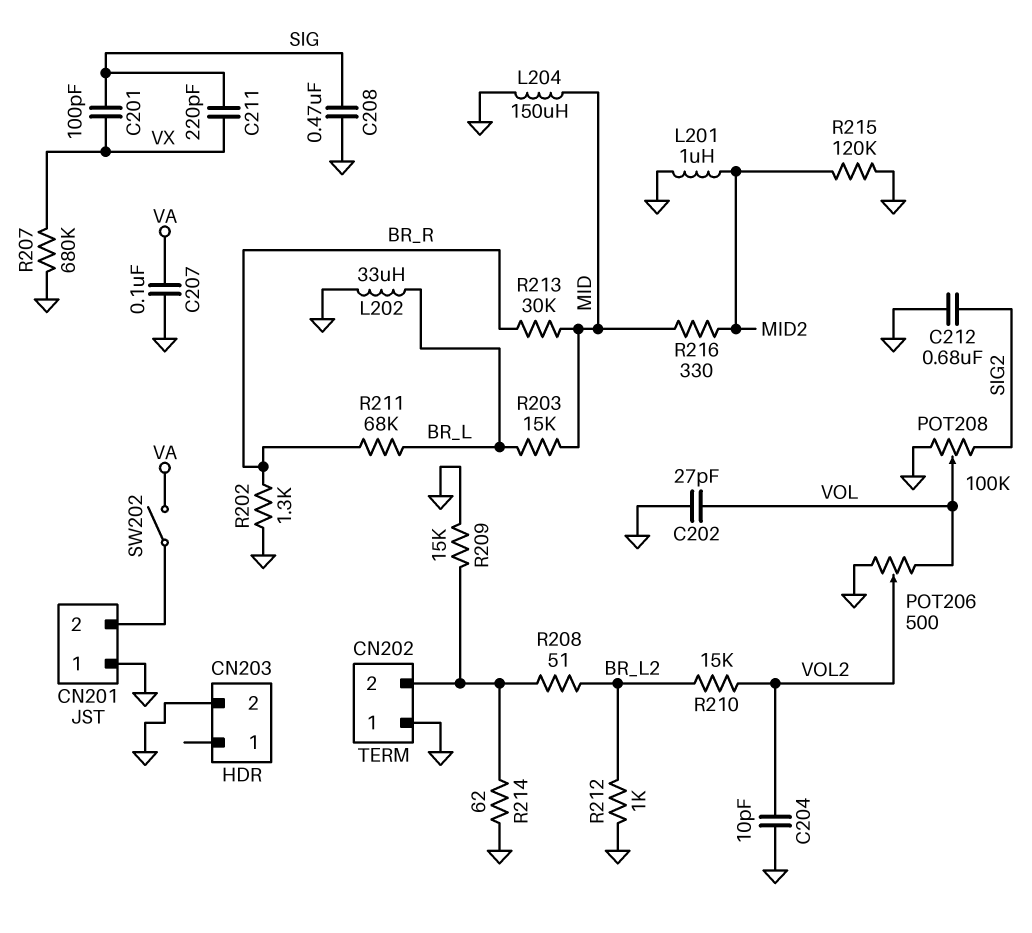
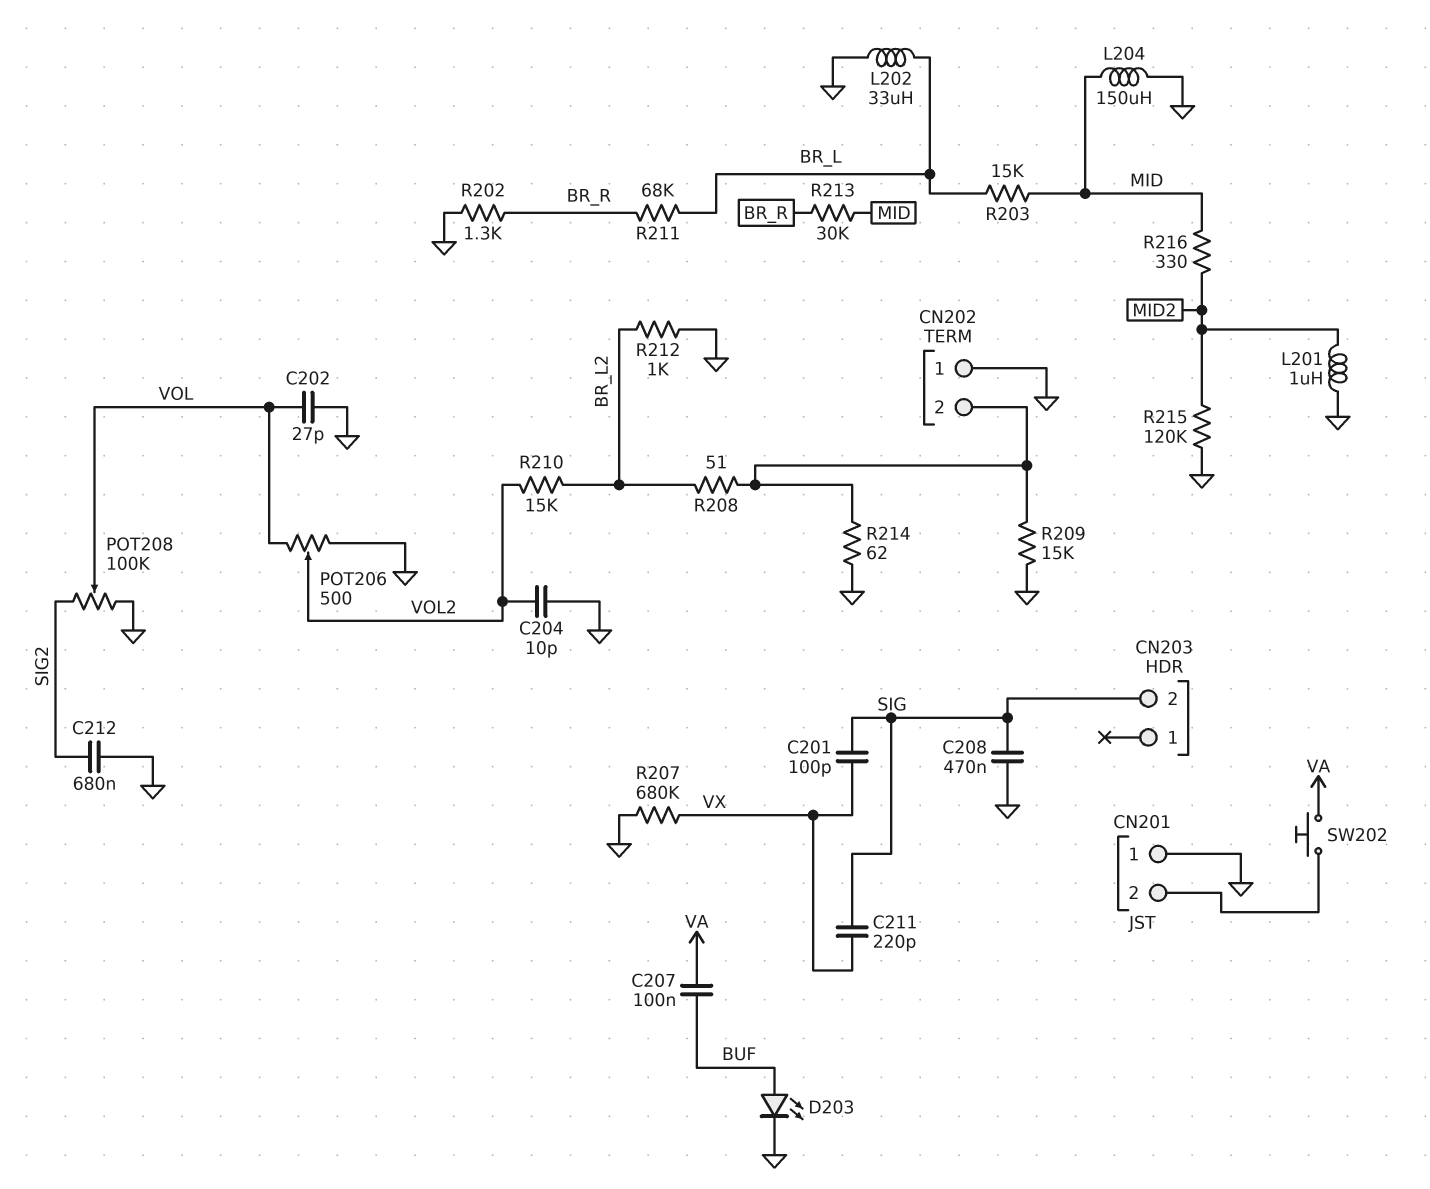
C207: 100nF (GND, VA) -> 100nF (BUF, VA)
CN203 pin 2: GND -> SIG
D203: none -> LED (A BUF, K GND)
SW202: switch (CN201/2, VA) -> button (CN201/2, VA)

